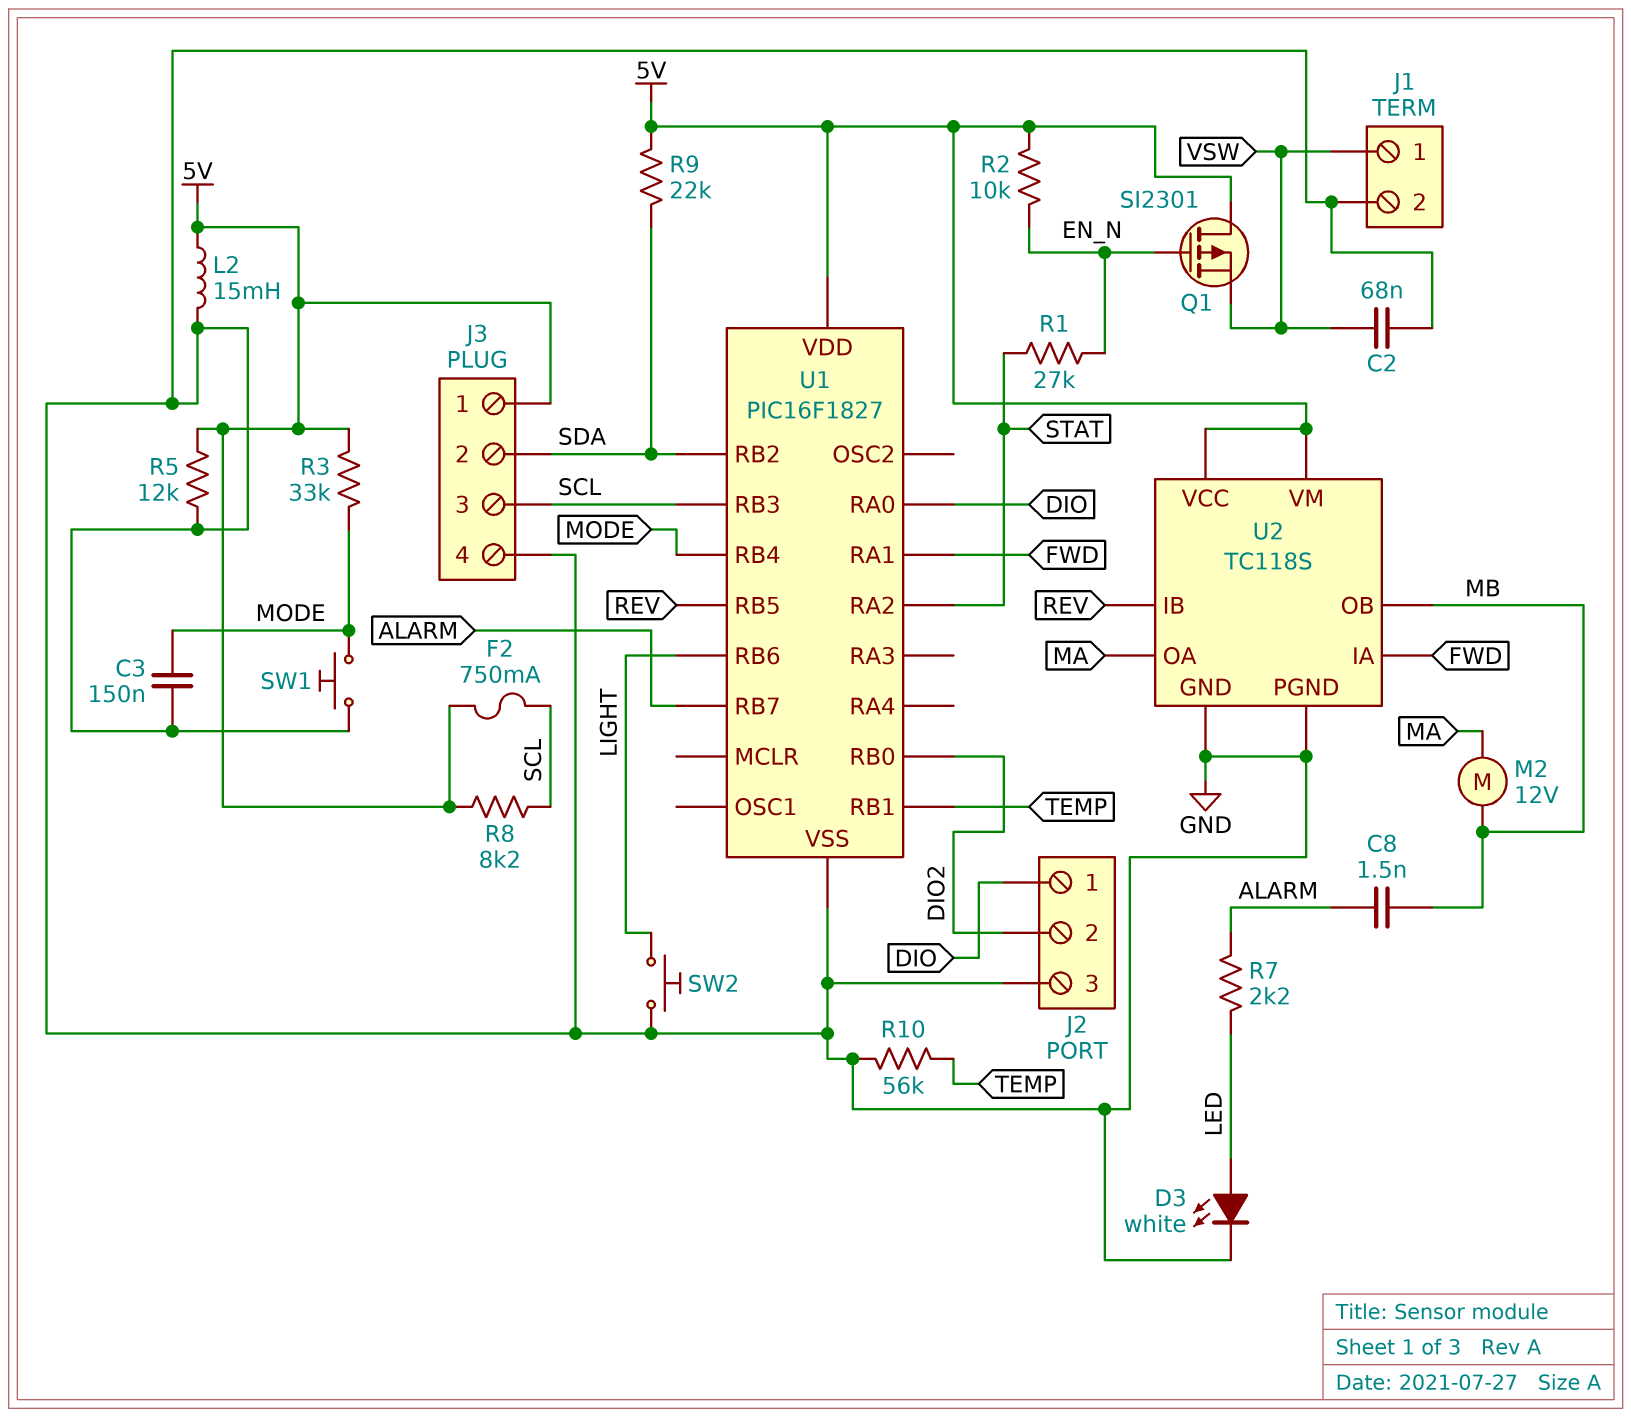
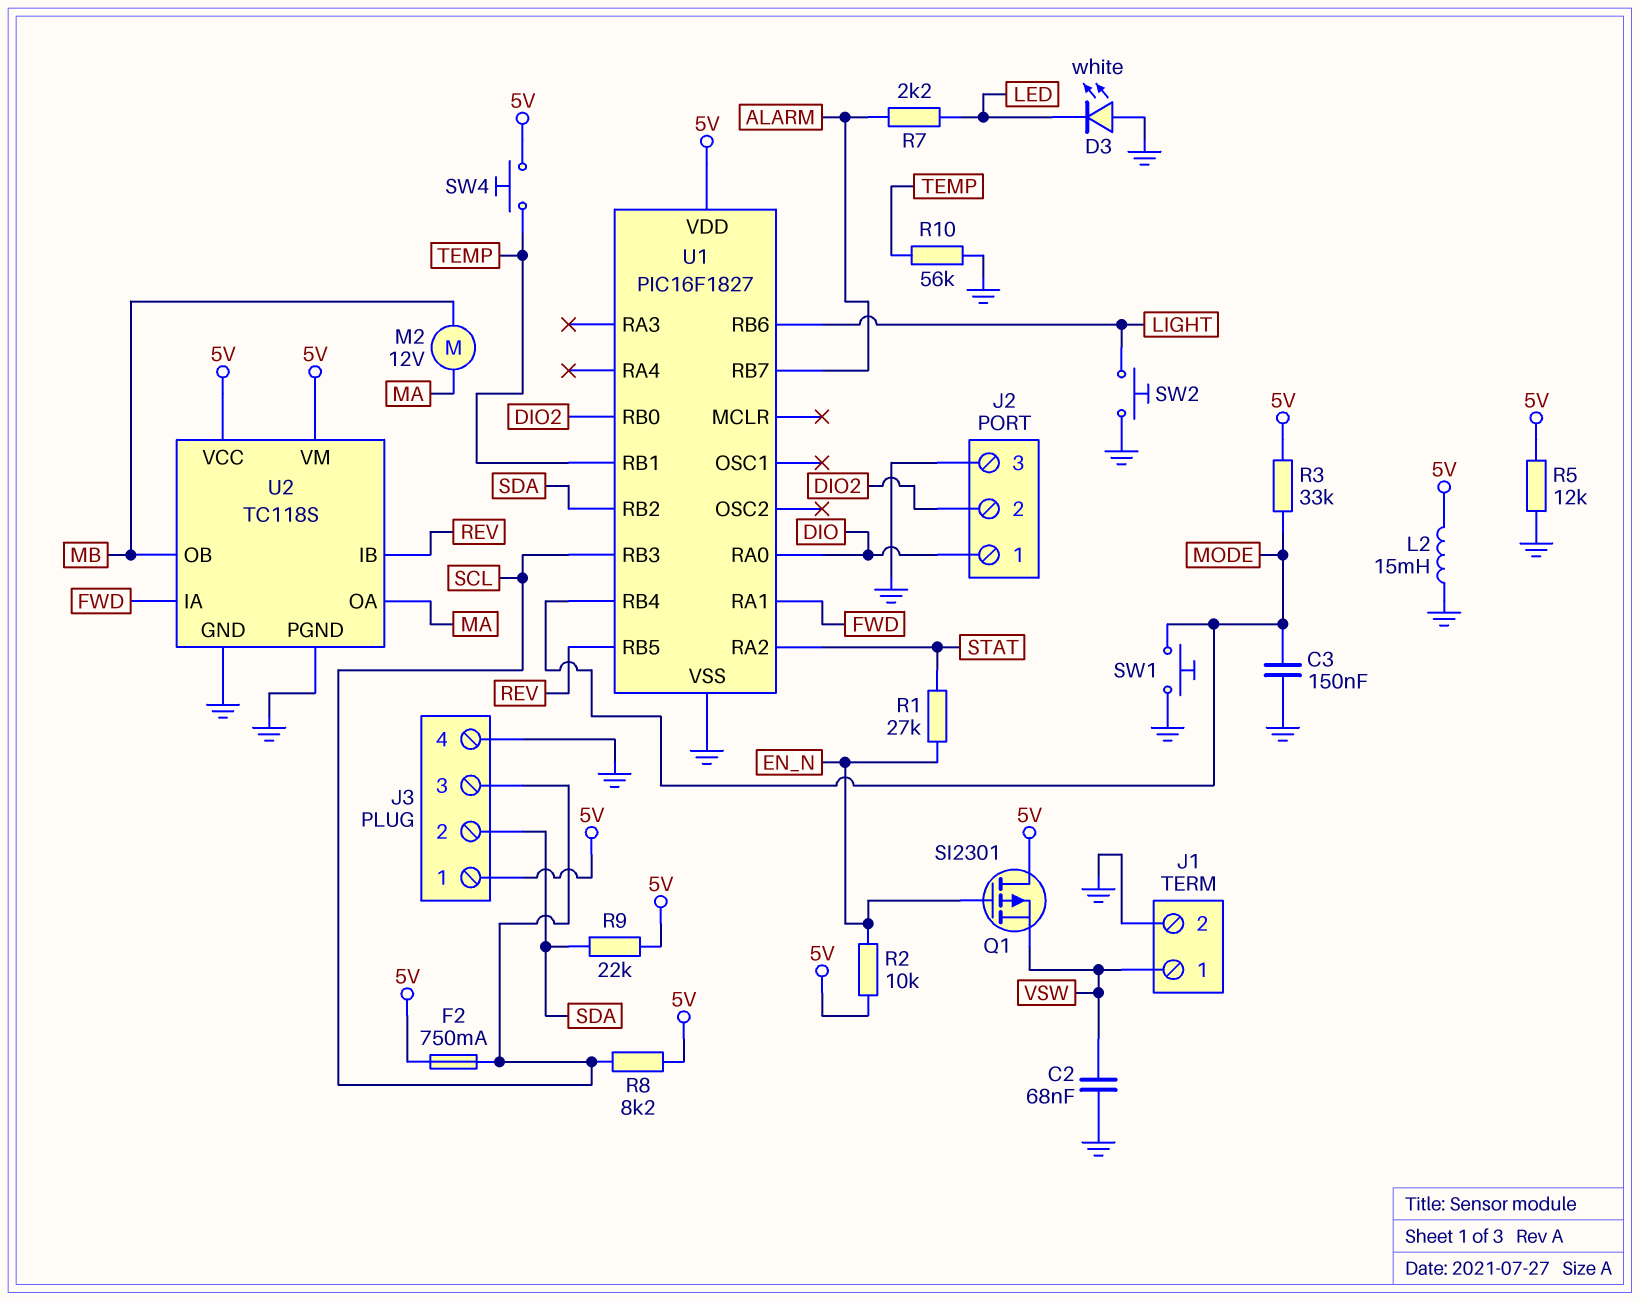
C8: 1.5nF (ALARM, MB) -> none
D3: LED white (A LED, K GND) -> LED white (A GND, K LED)
SW4: none -> button (5V, TEMP)

